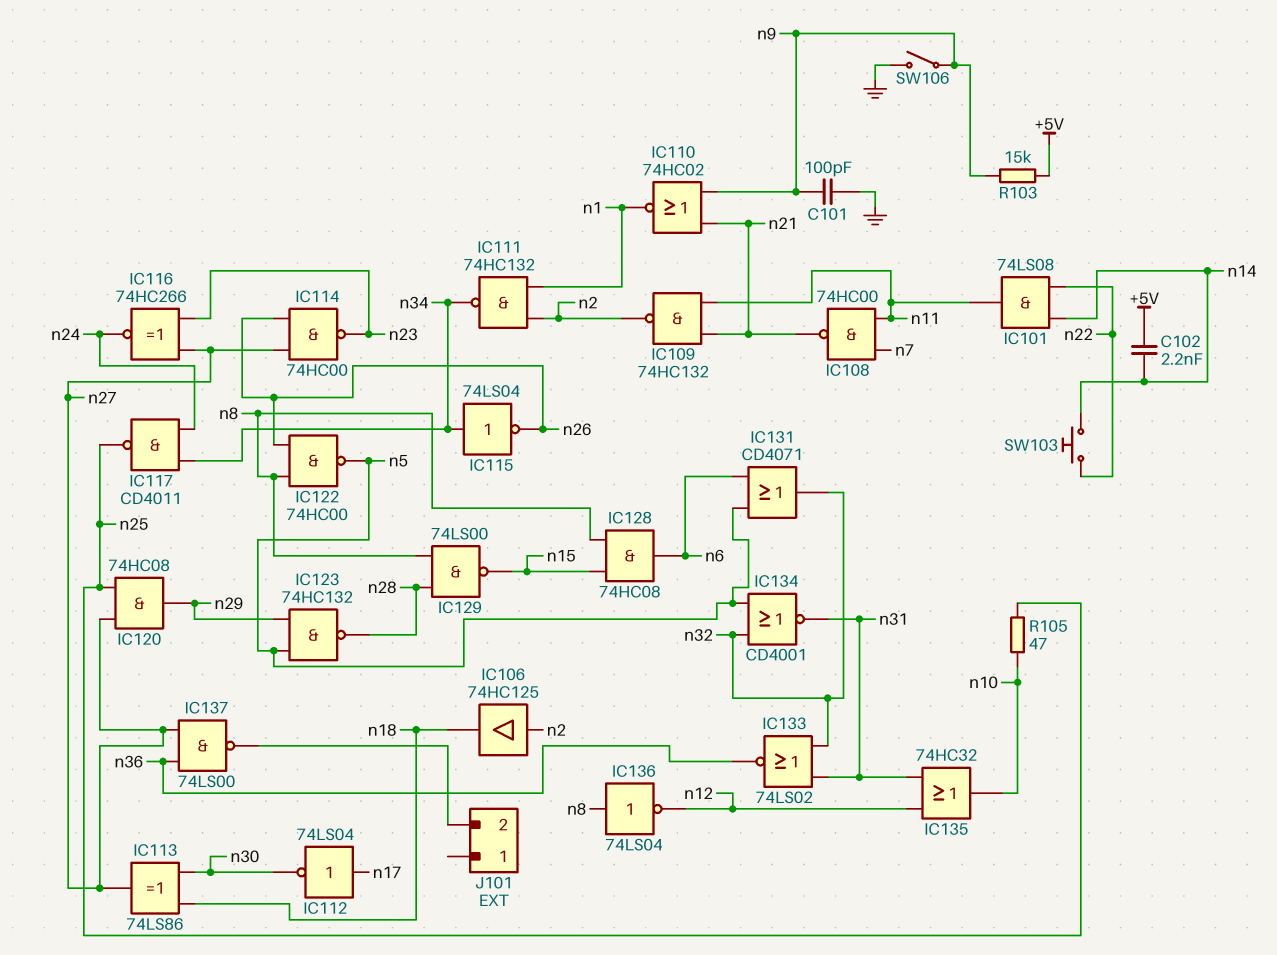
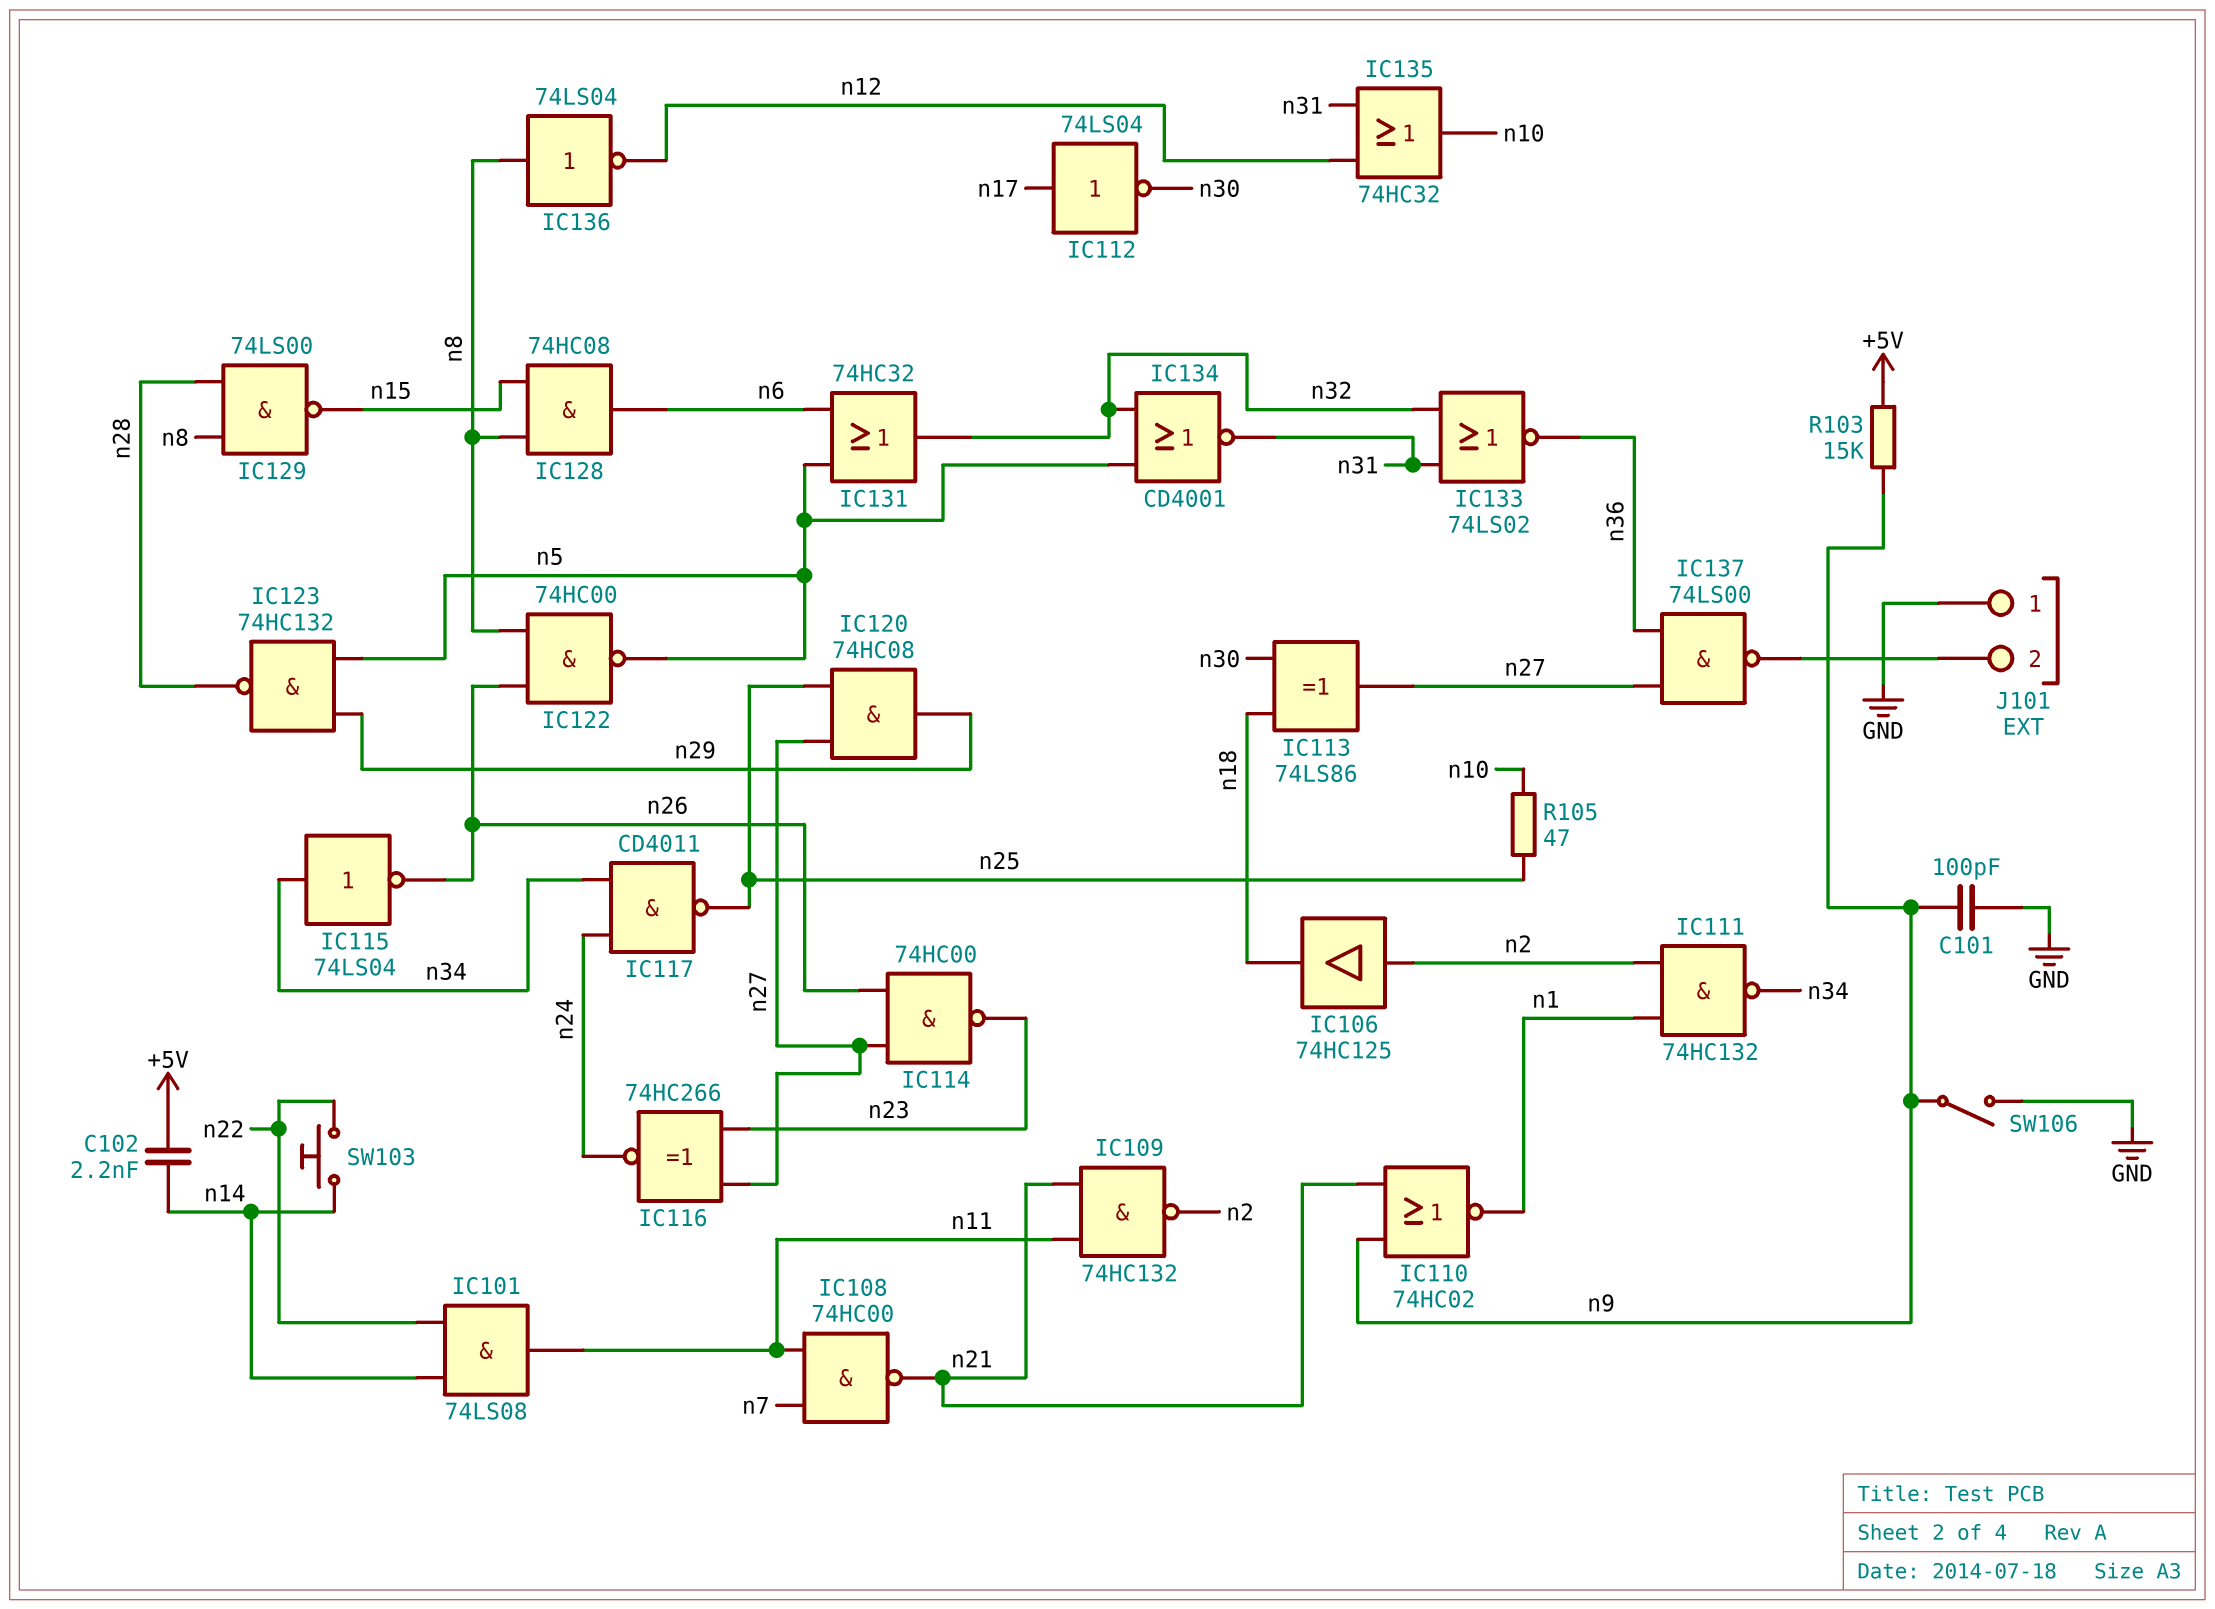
IC131: OR CD4071 (in n5, in n6, out n32) -> OR 74HC32 (in n5, in n6, out n32)
J101 pin 1: none -> GND

